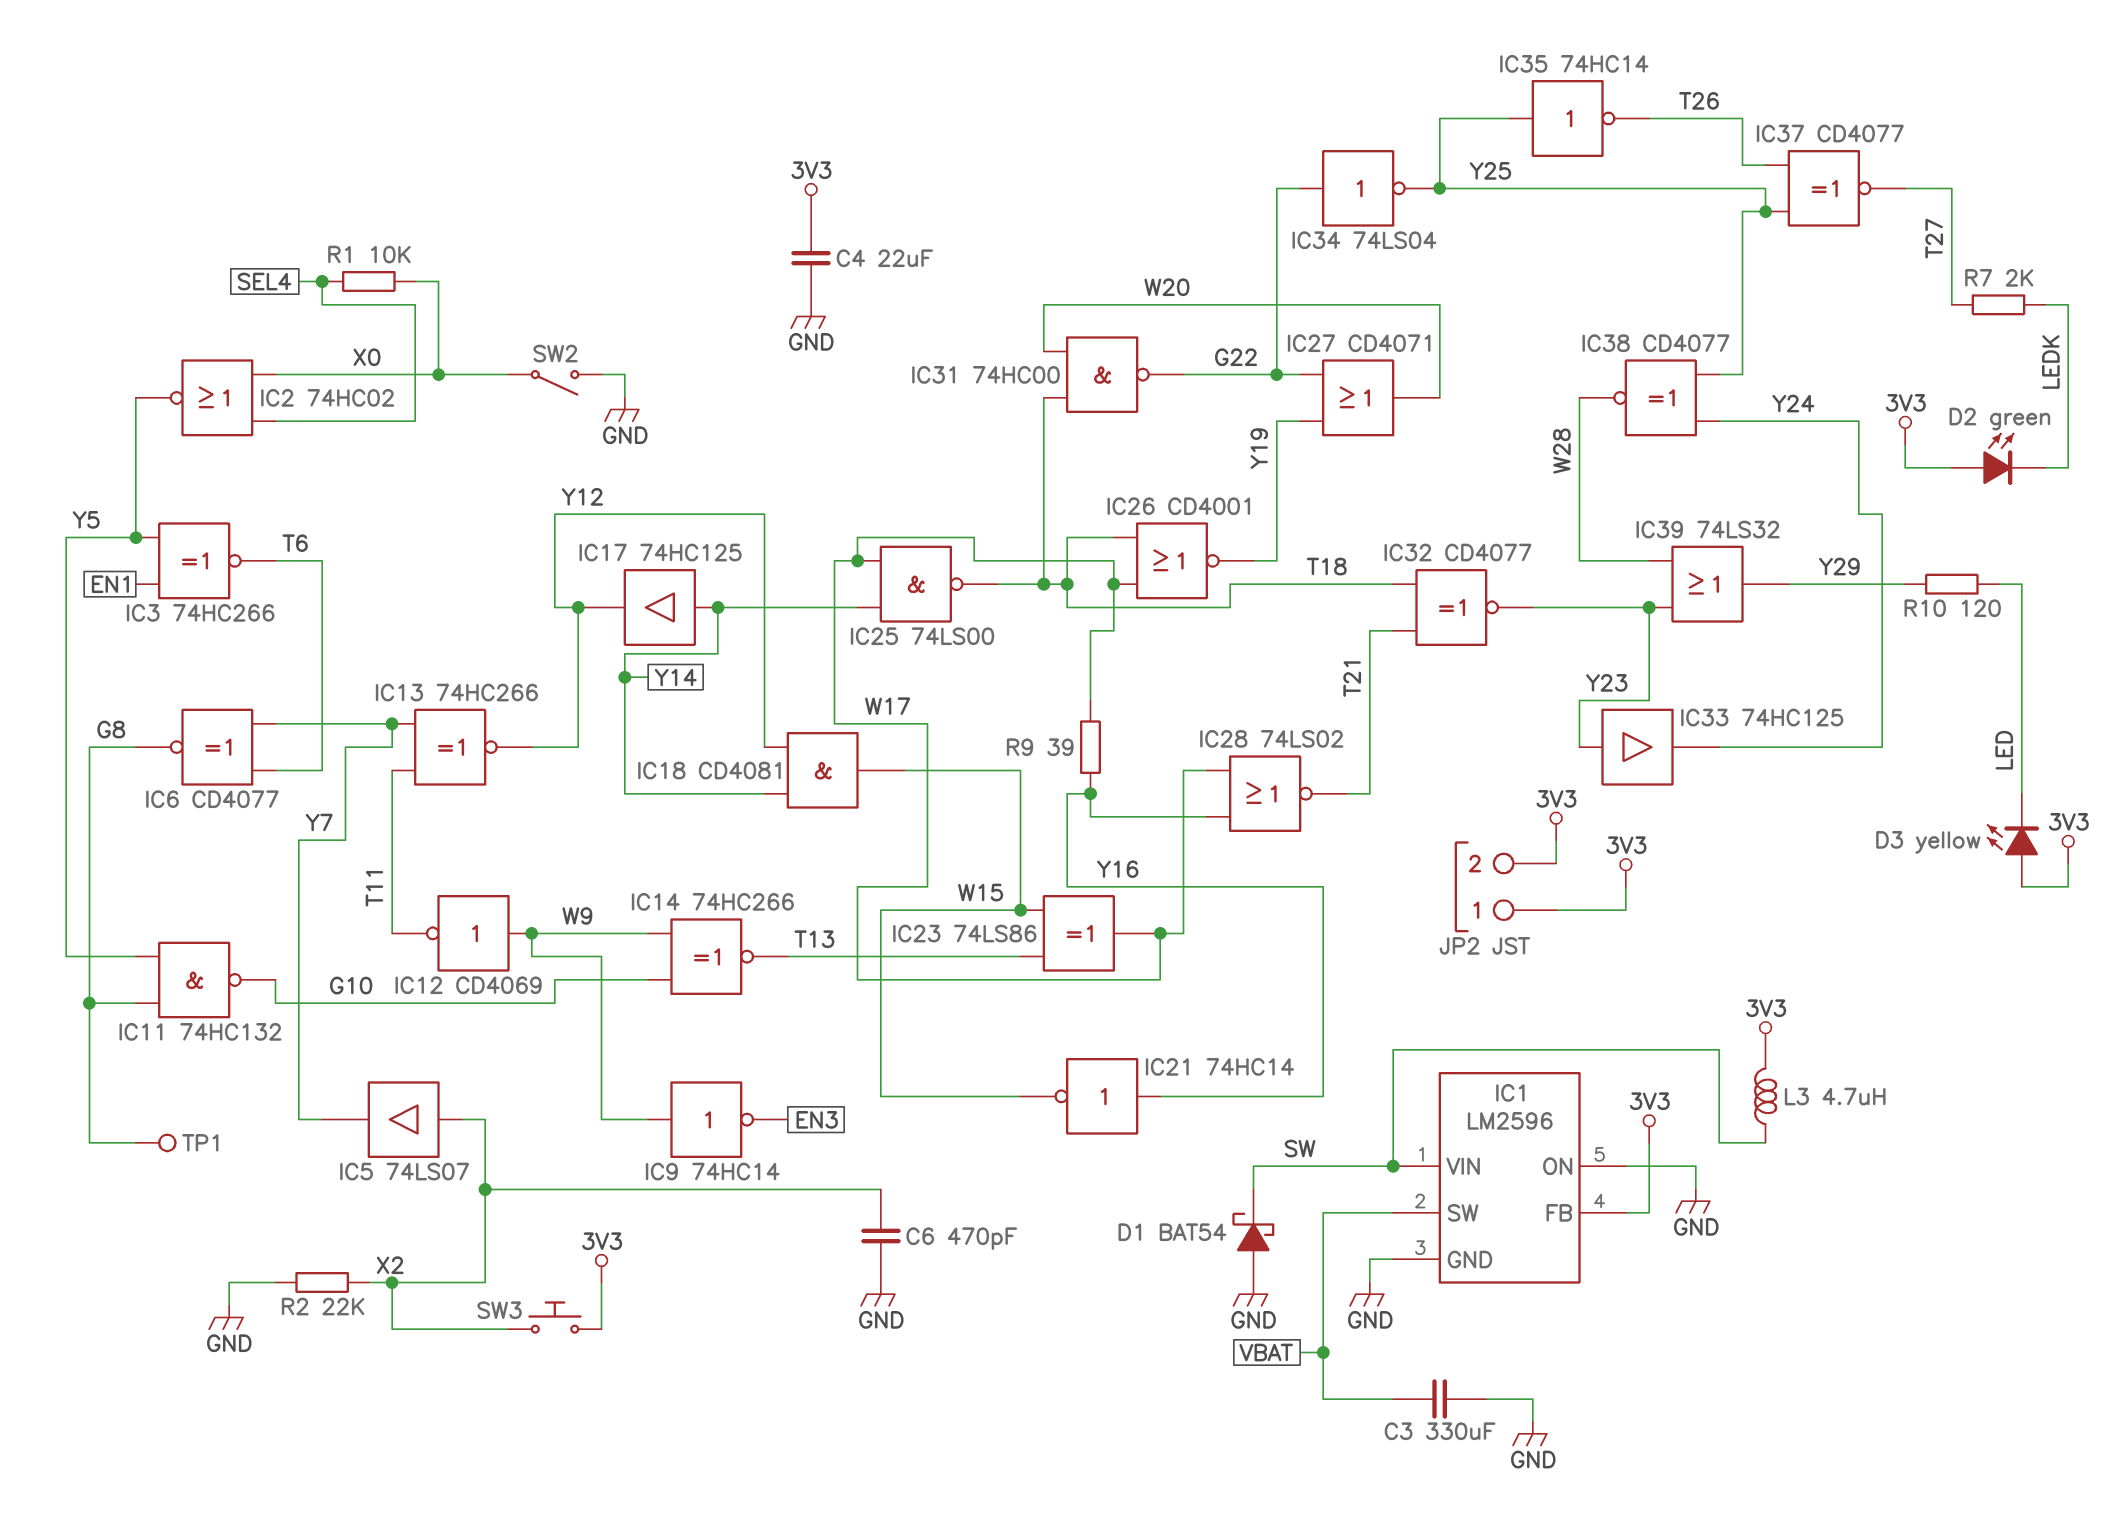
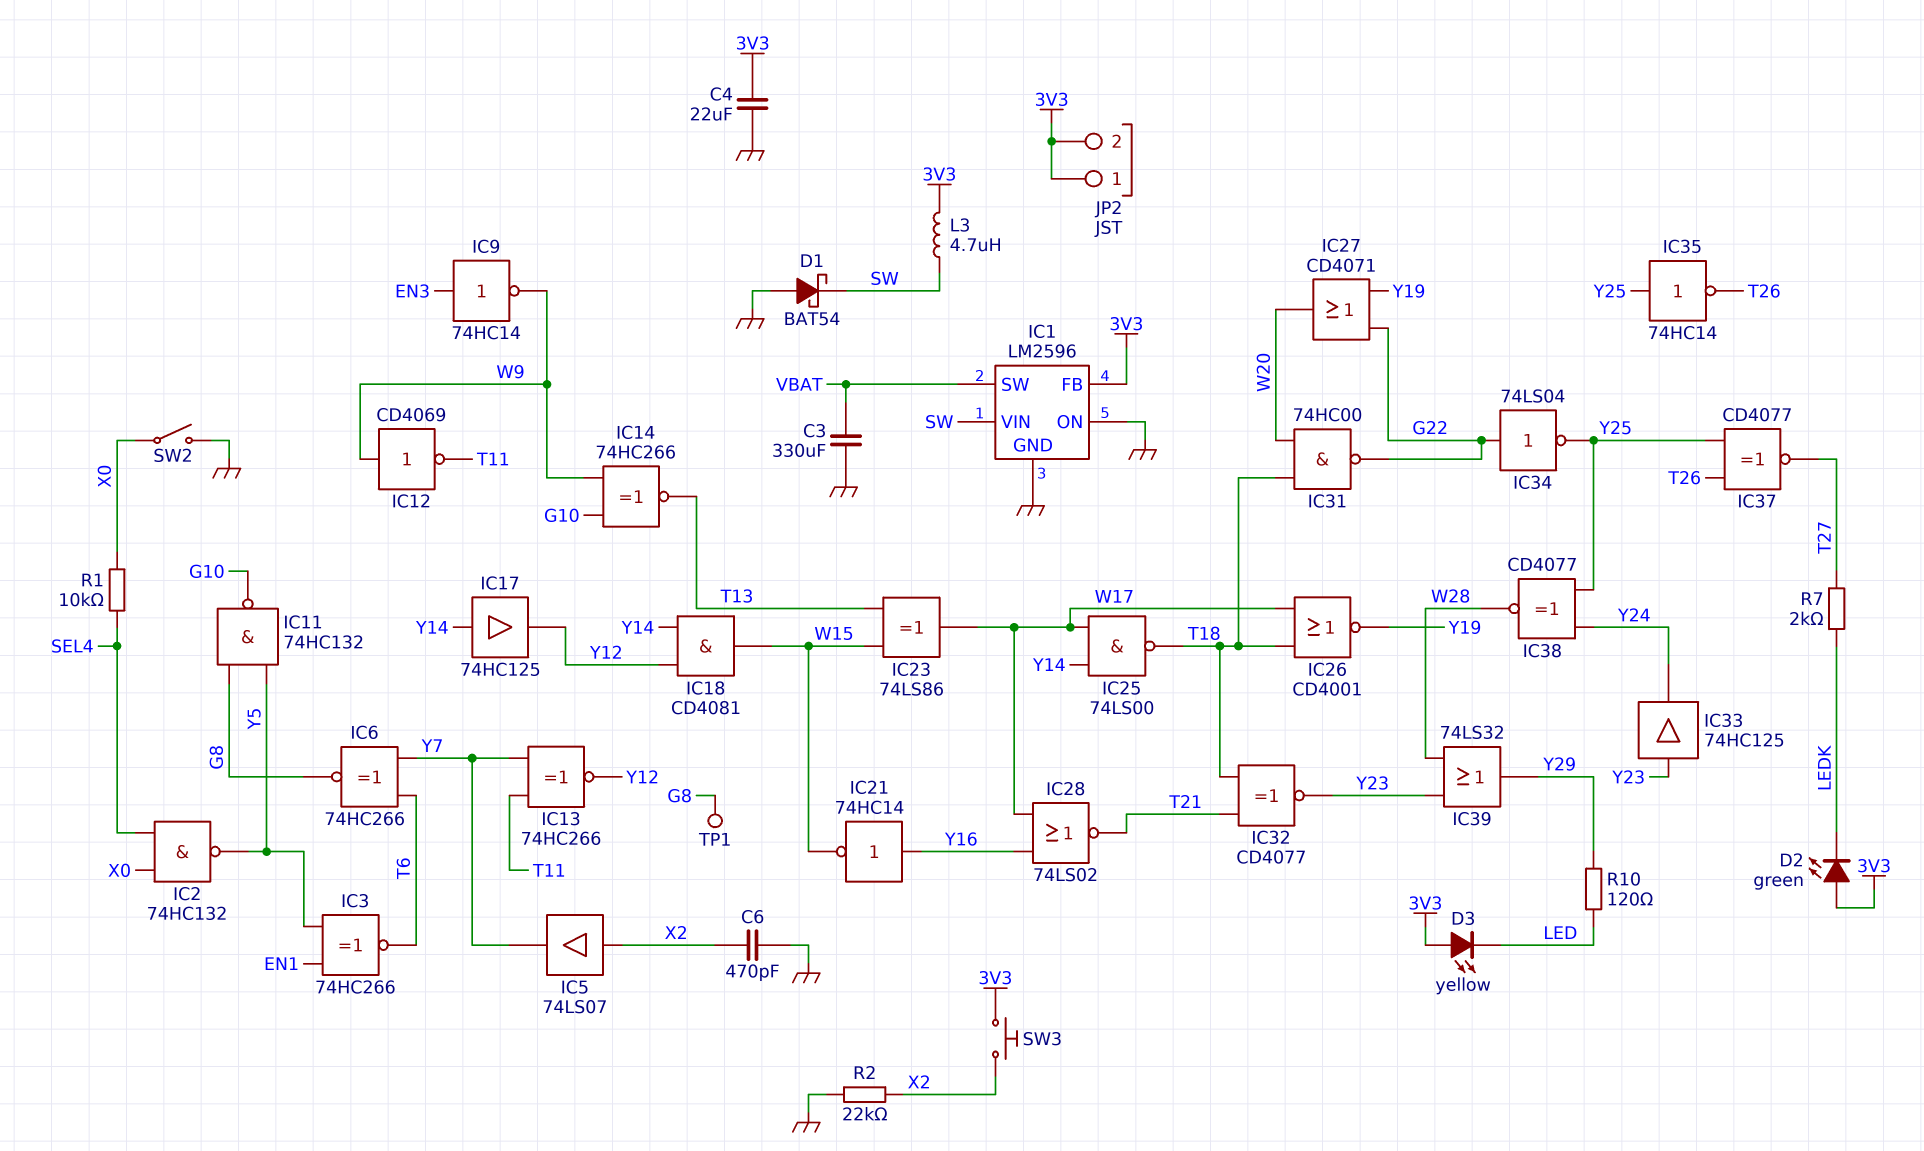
IC2: NOR 74HC02 (in SEL4, in X0, out Y5) -> NAND 74HC132 (in SEL4, in X0, out Y5)
IC6: XNOR CD4077 (in T6, in Y7, out G8) -> XNOR 74HC266 (in T6, in Y7, out G8)
IC9: NOT 74HC14 (in W9, out EN3) -> NOT 74HC14 (in EN3, out W9)
R9: 39 (W17, Y16) -> none

